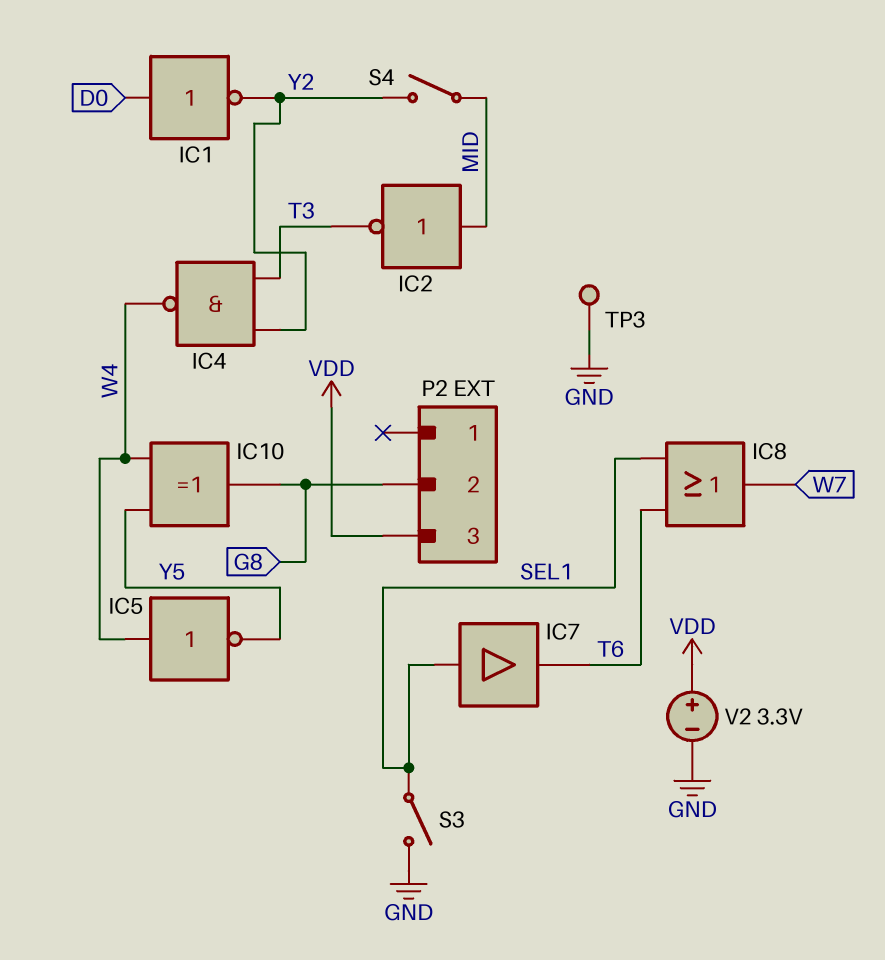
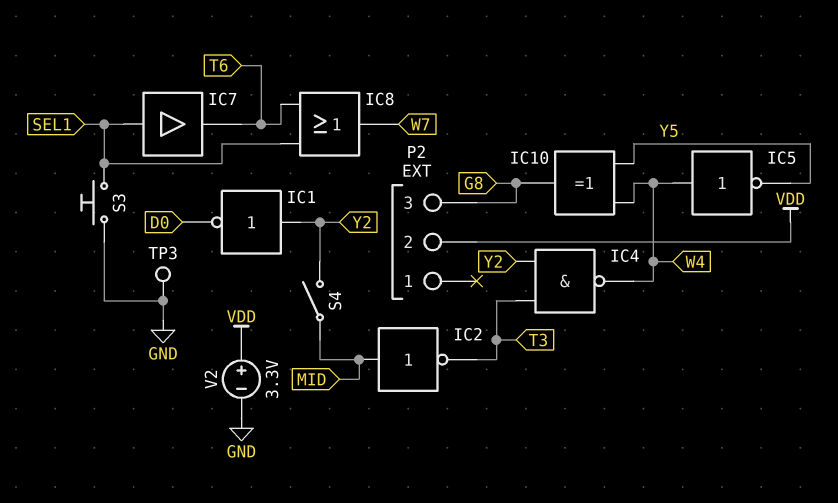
IC1: NOT (in D0, out Y2) -> NOT (in Y2, out D0)
P2 pin 2: G8 -> VDD
P2 pin 3: VDD -> G8
S3: switch (GND, SEL1) -> button (GND, SEL1)

